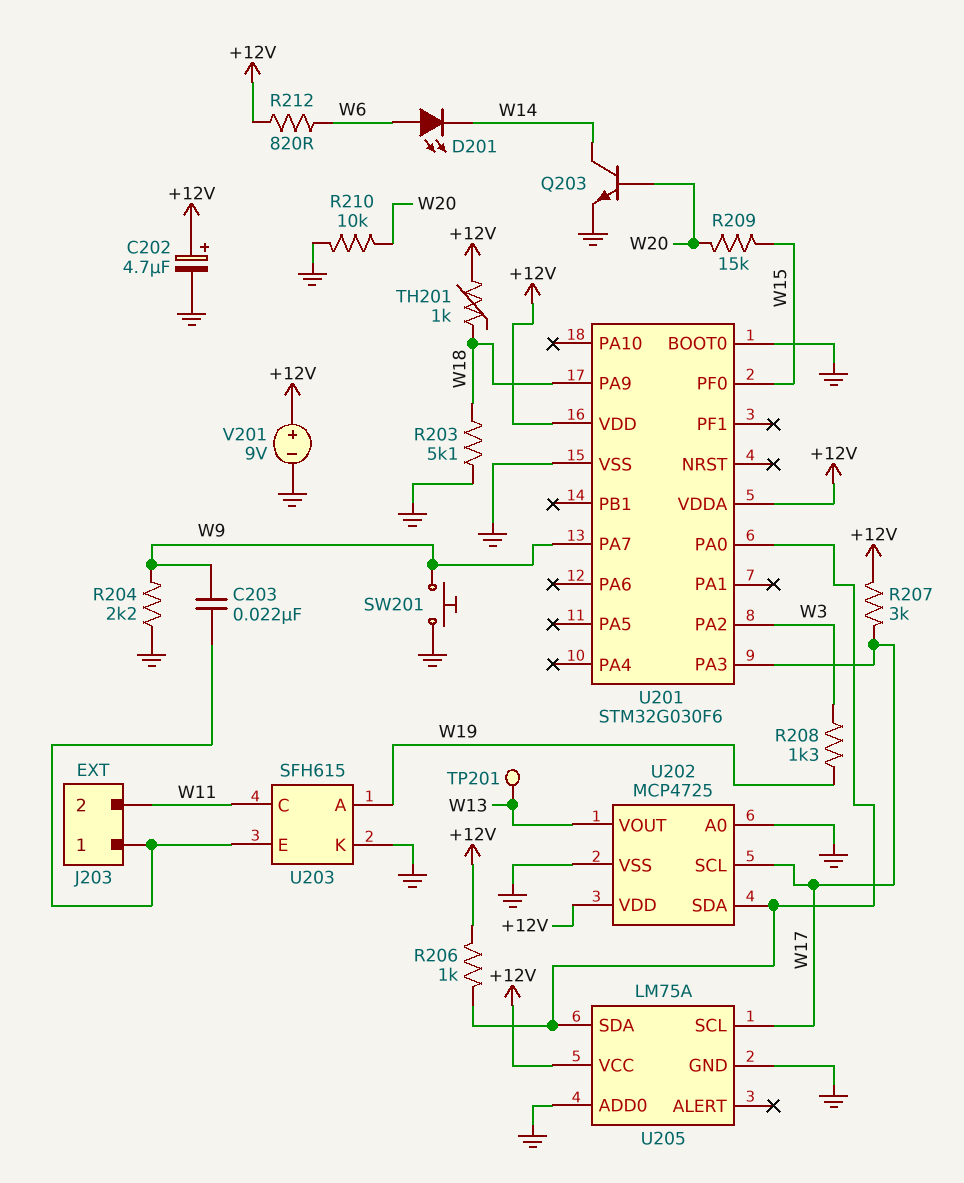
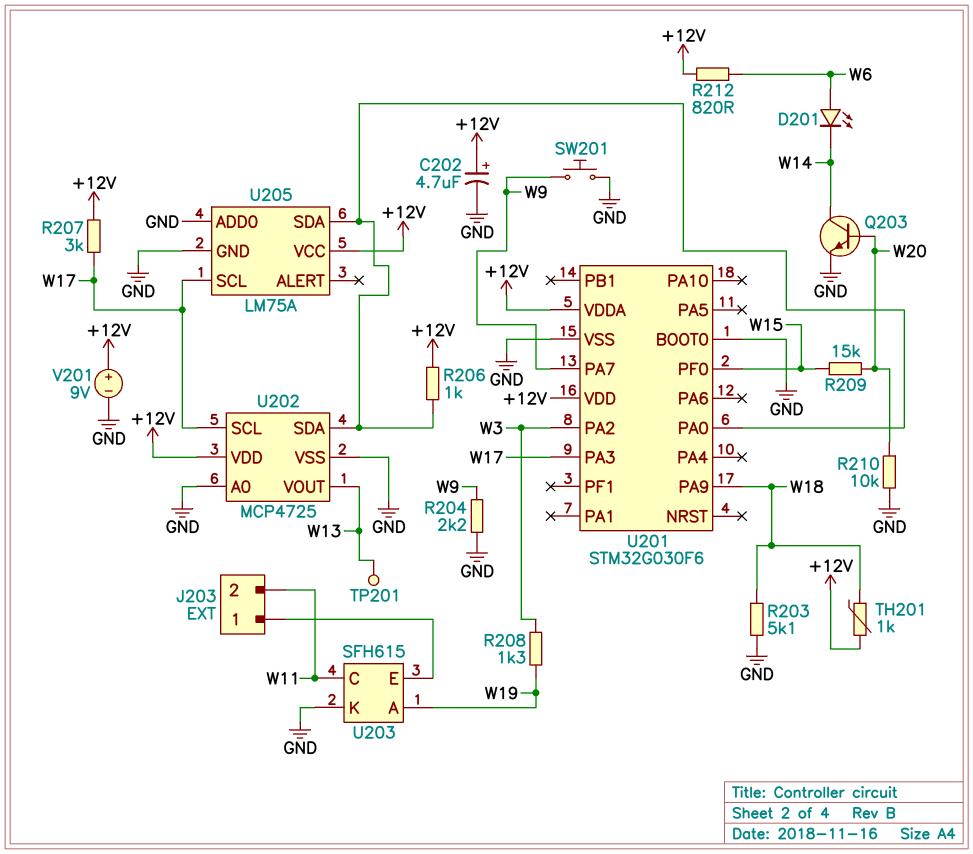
C203: 22nF (J203/1, W9) -> none

